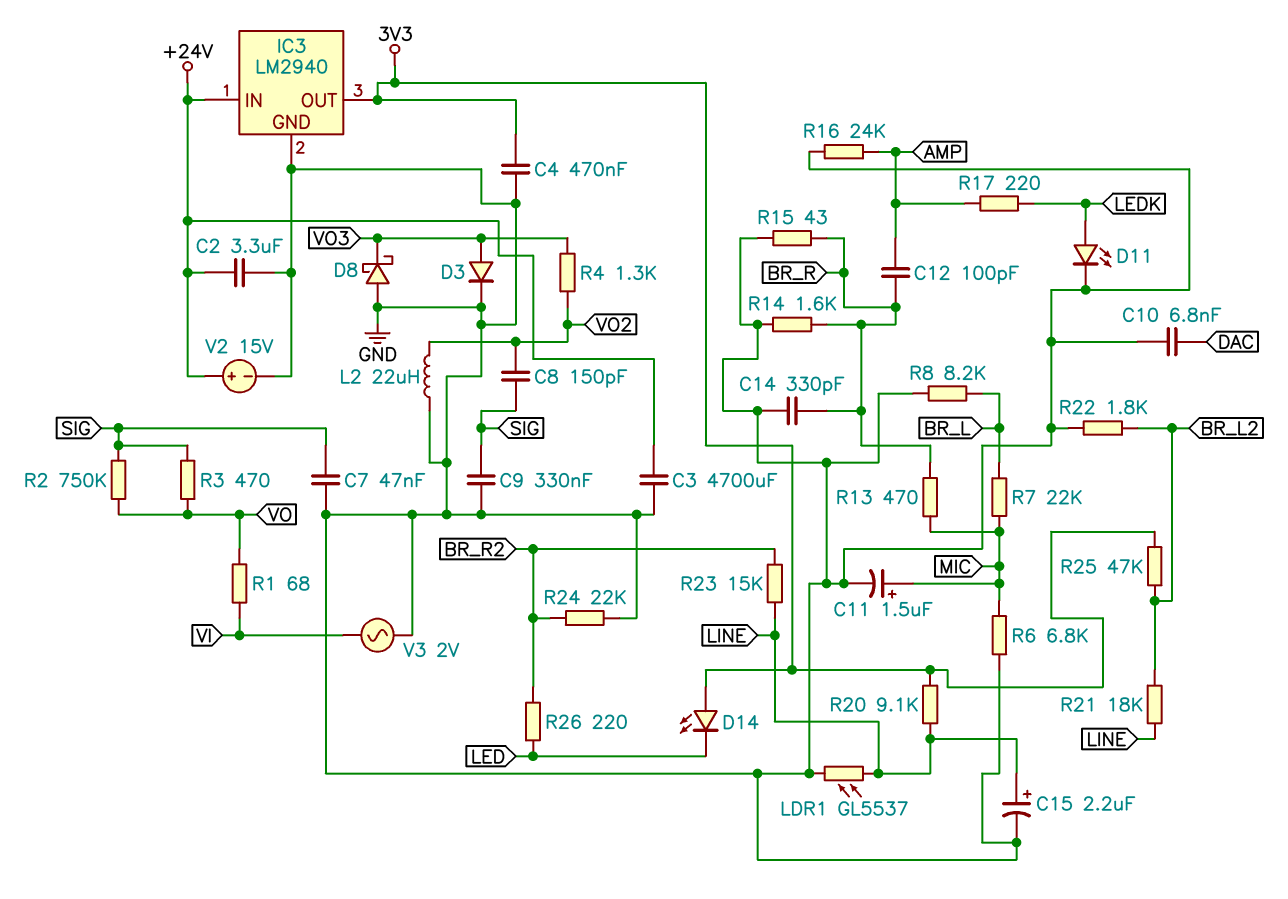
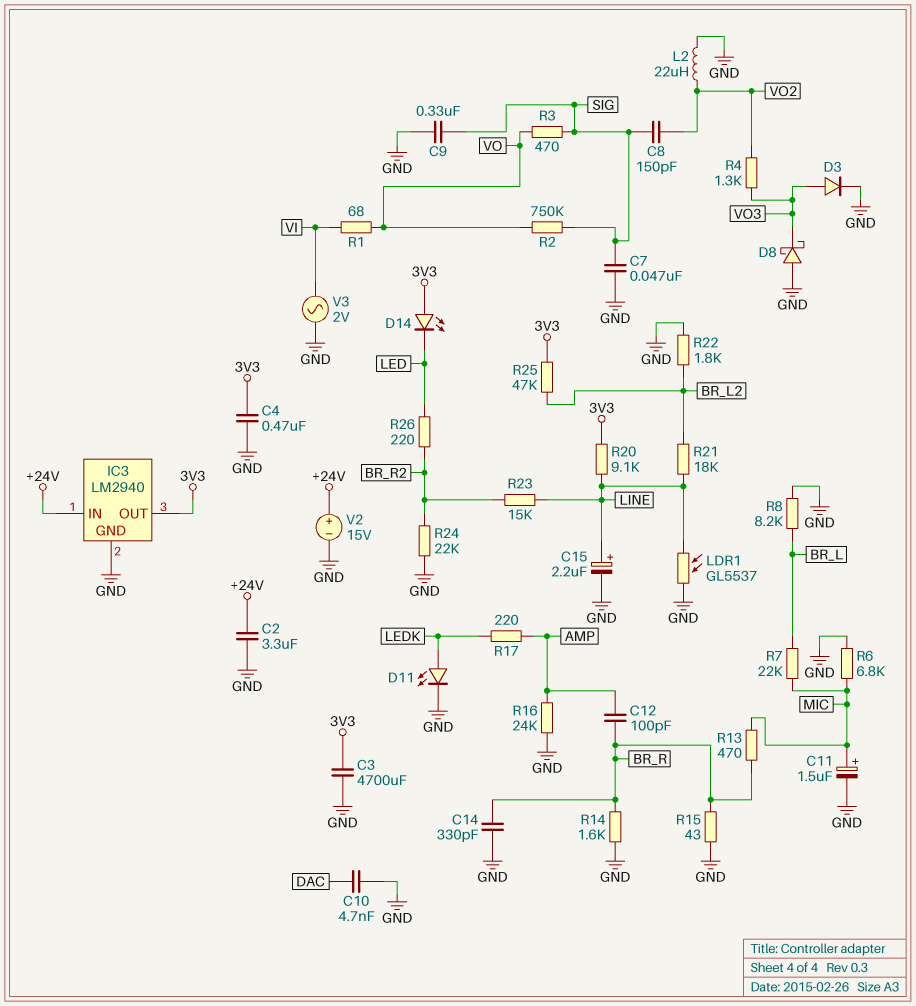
C3: 4700uF (+24V, GND) -> 4700uF (3V3, GND)
C10: 6.8nF (DAC, GND) -> 4.7nF (DAC, GND)

